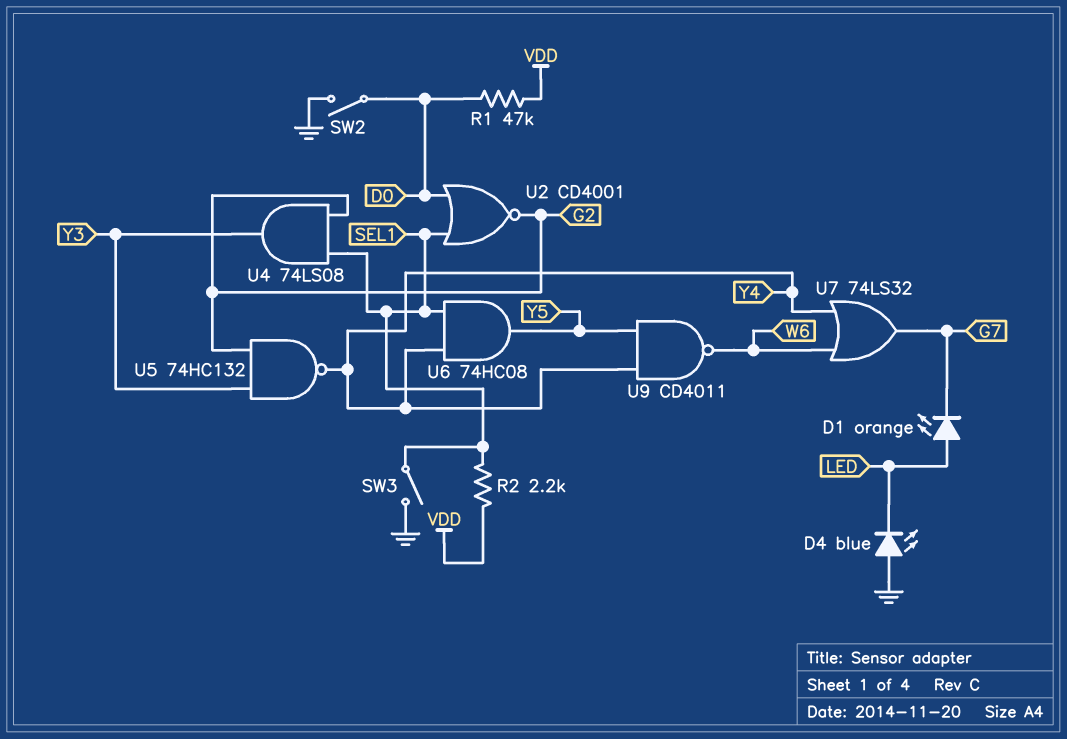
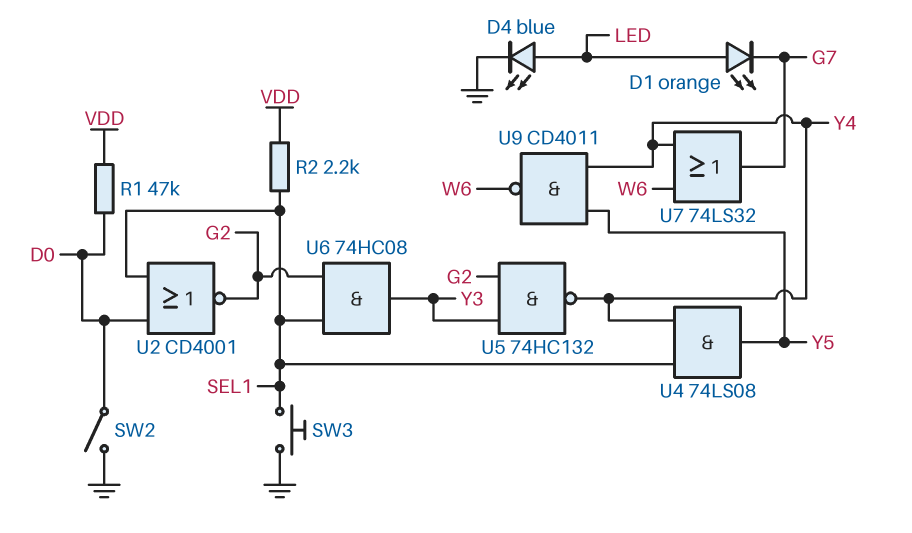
D4: LED blue (A GND, K LED) -> LED blue (A LED, K GND)
SW3: switch (GND, SEL1) -> button (GND, SEL1)
U4: AND 74LS08 (in G2, in SEL1, out Y3) -> AND 74LS08 (in SEL1, in Y4, out Y5)
U6: AND 74HC08 (in SEL1, in Y4, out Y5) -> AND 74HC08 (in G2, in SEL1, out Y3)

